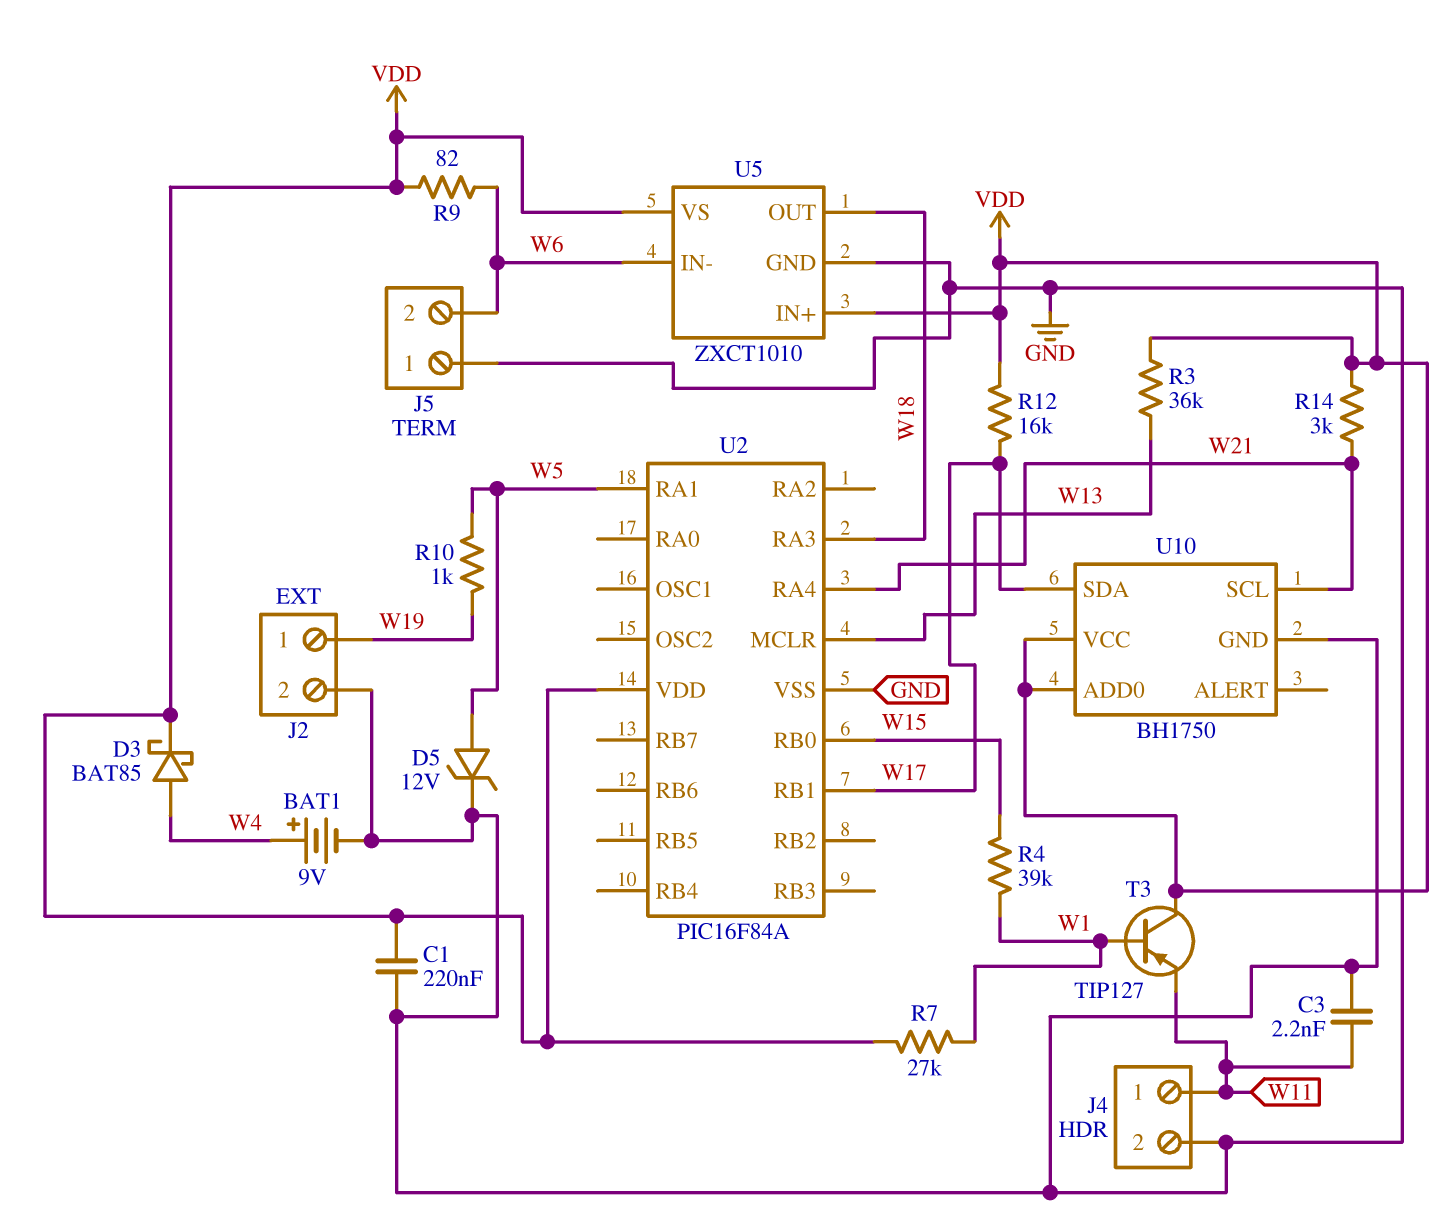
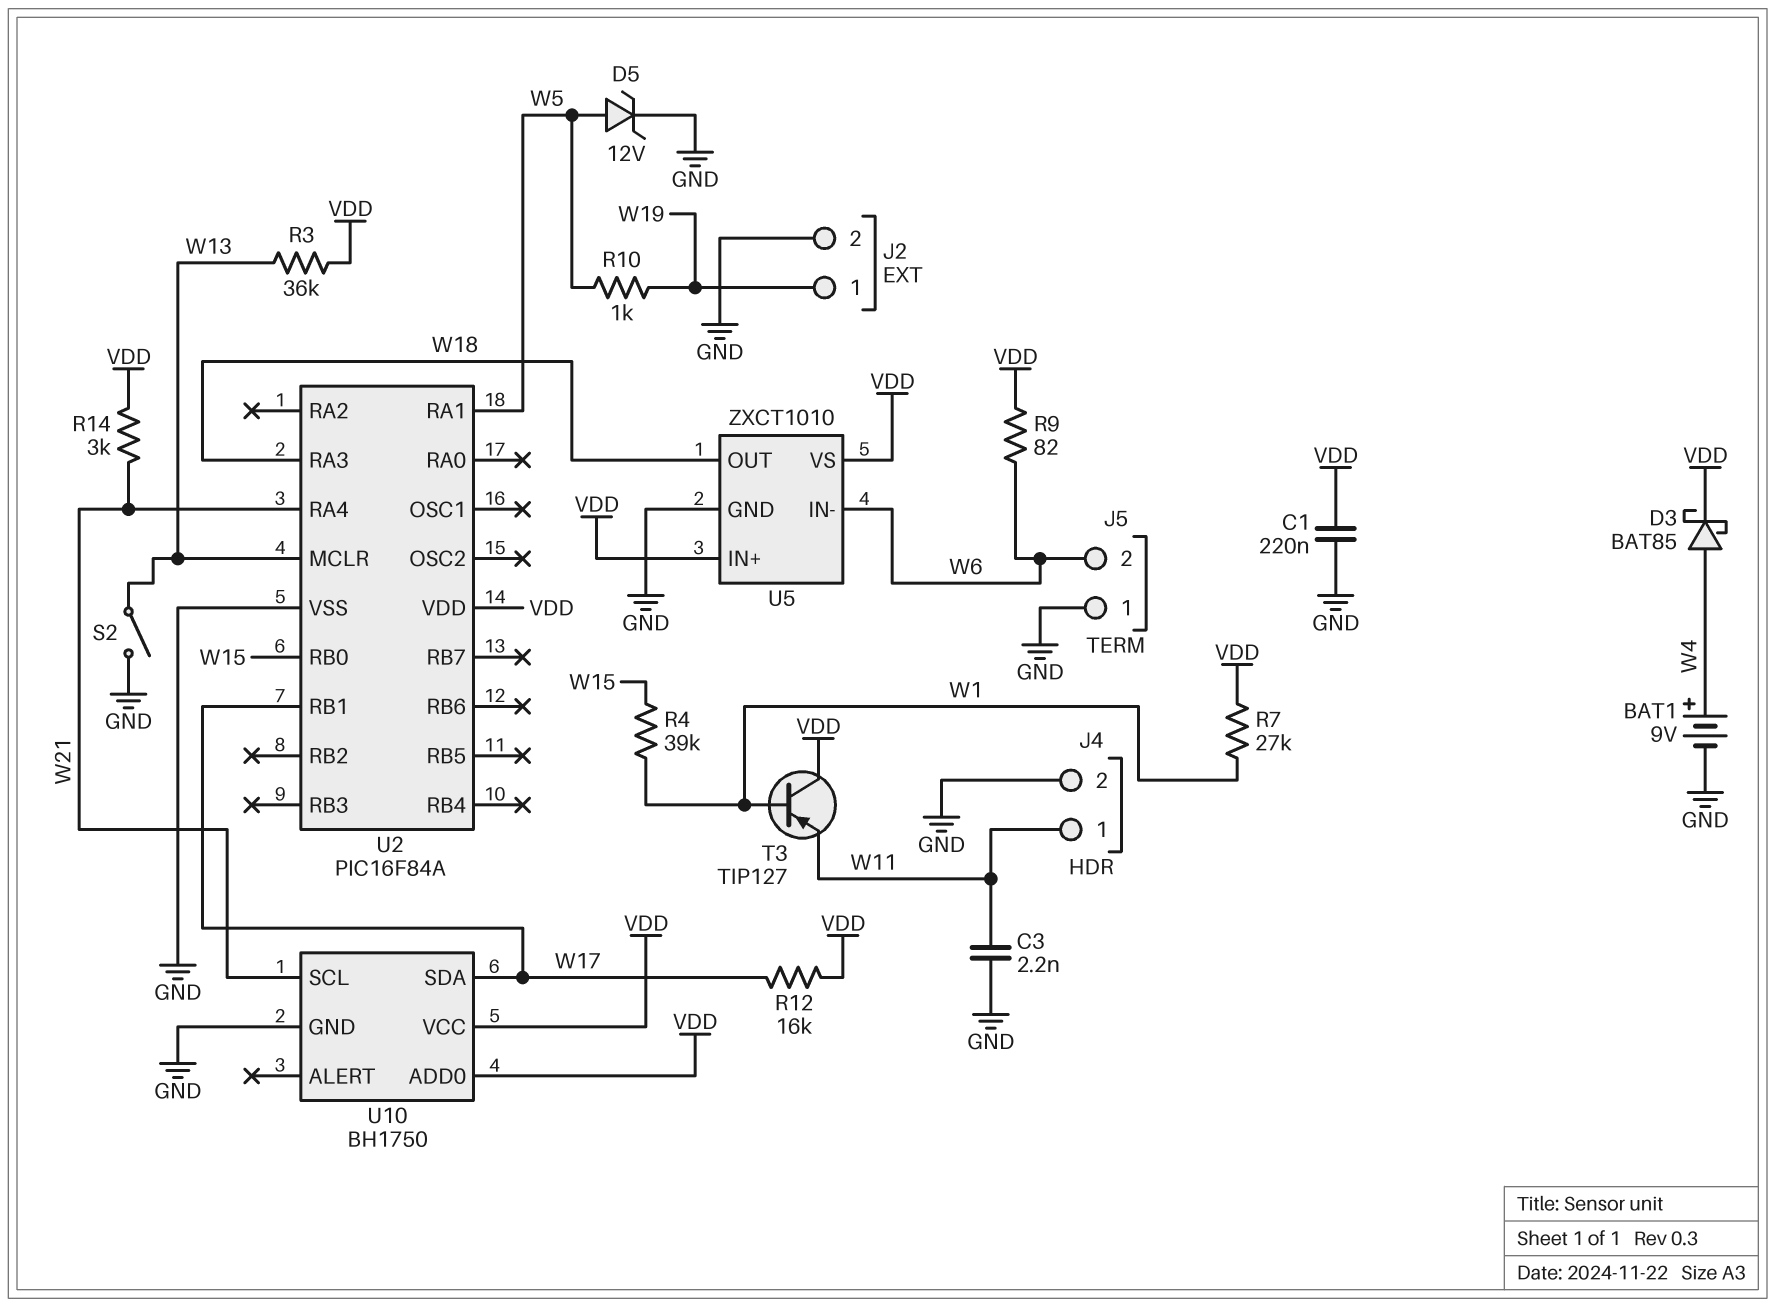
S2: none -> switch (GND, W13)

